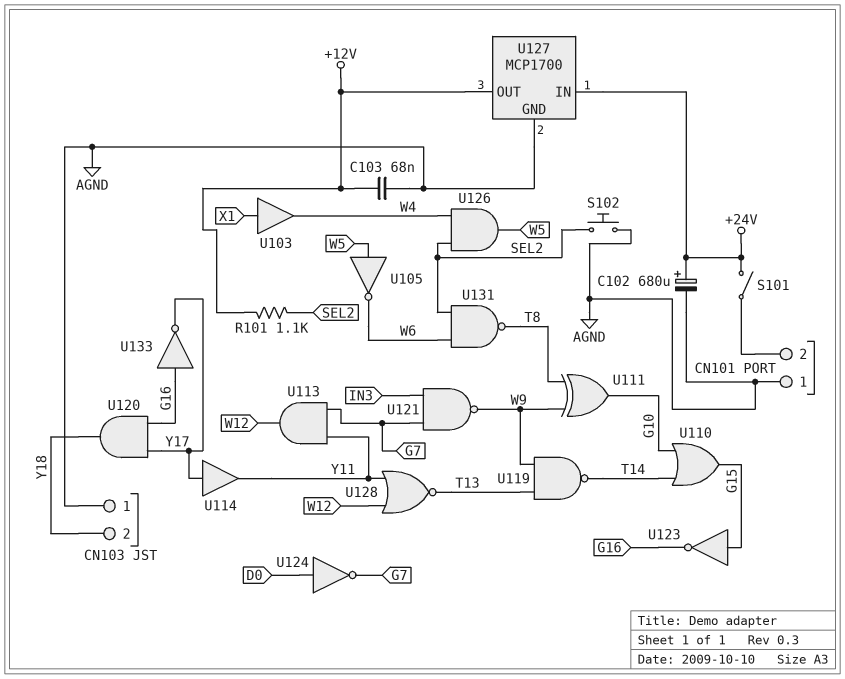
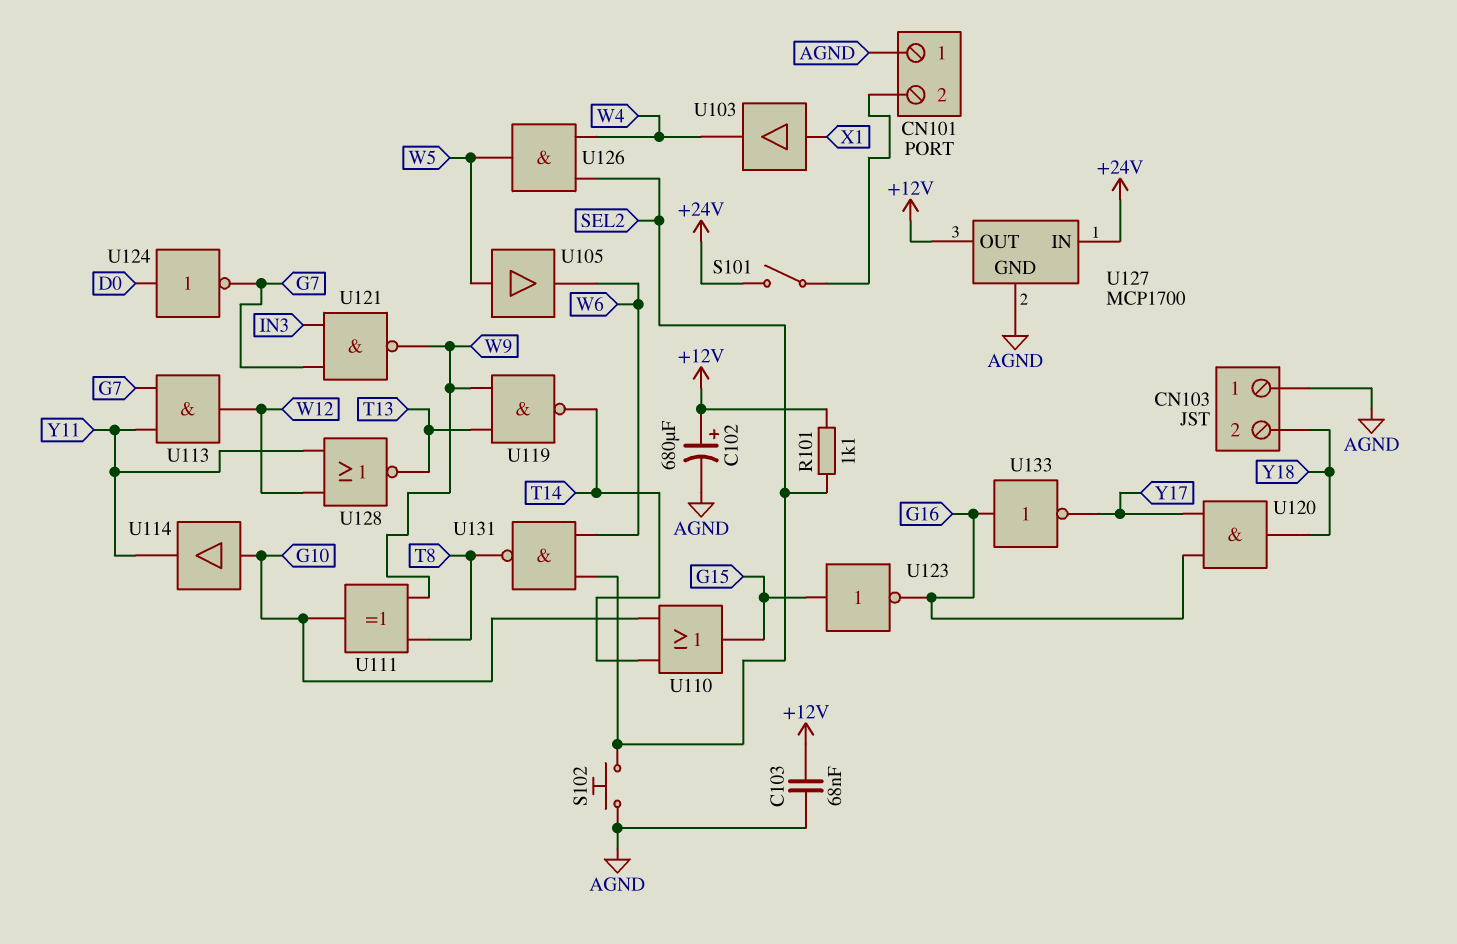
C102: 680uF (plus +24V, minus AGND) -> 680uF (plus +12V, minus AGND)
U105: NOT (in W5, out W6) -> buffer (in W5, out W6)
U114: buffer (in Y17, out Y11) -> buffer (in G10, out Y11)

